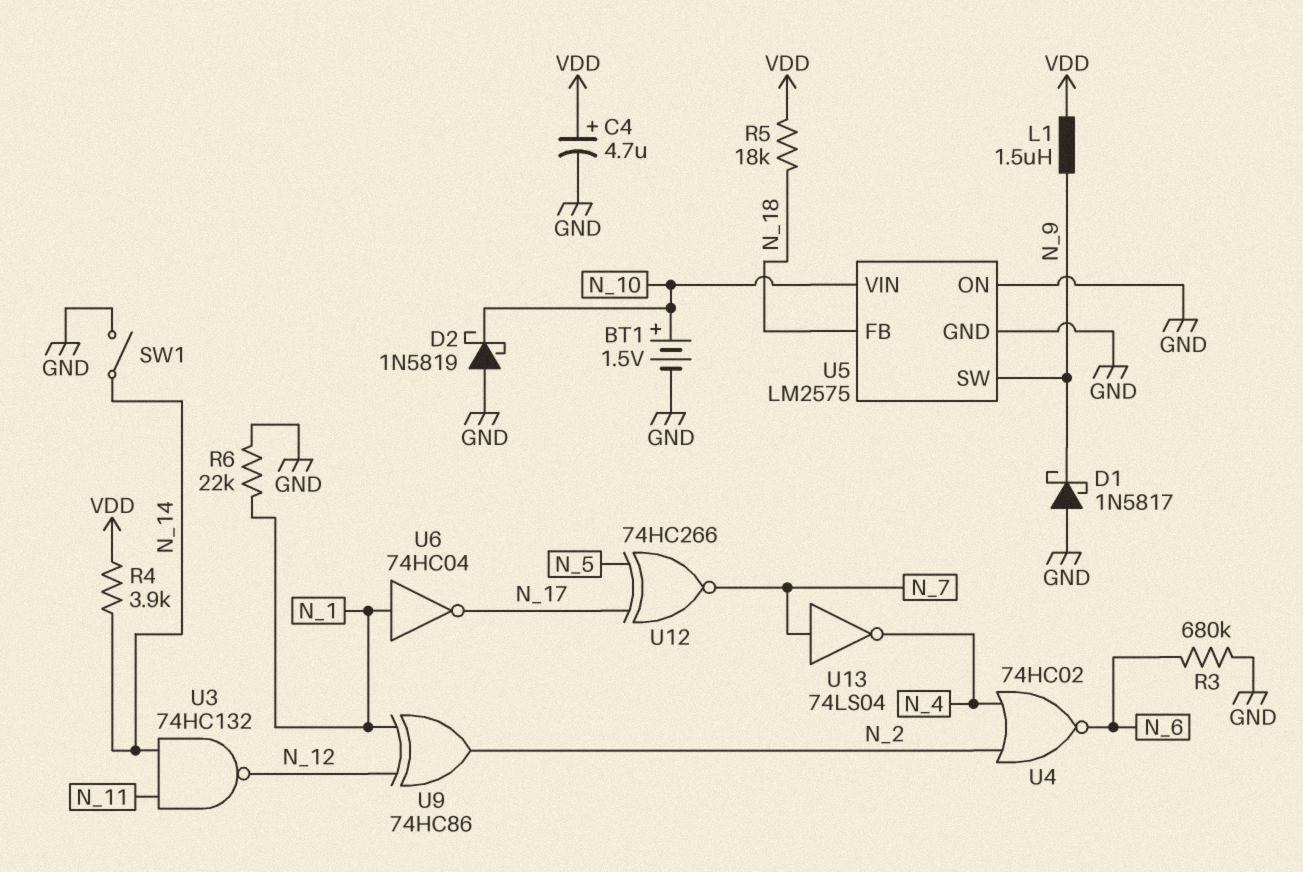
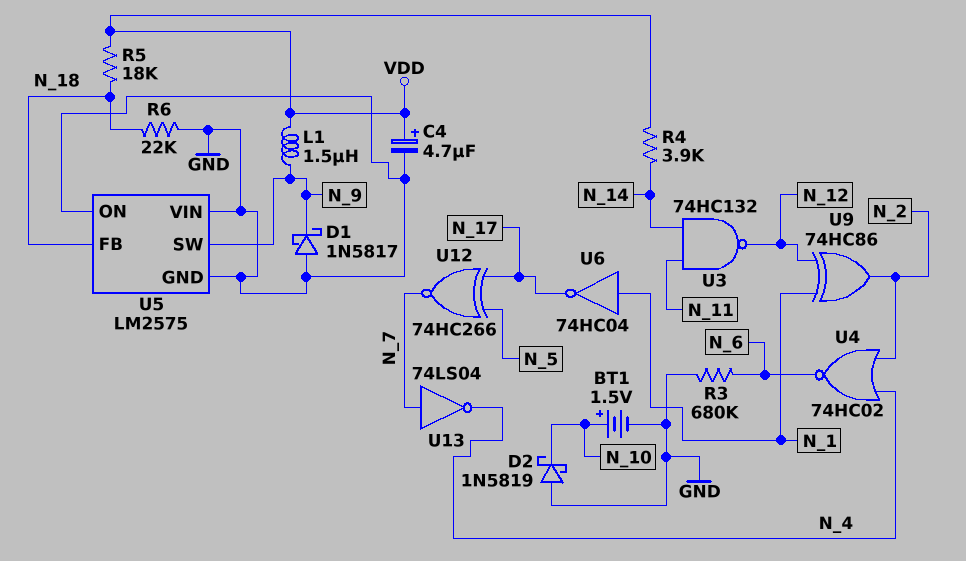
R6: 22k (GND, N_1) -> 22k (GND, N_18)
SW1: switch (GND, N_14) -> none
U5 pin VIN: N_10 -> GND

